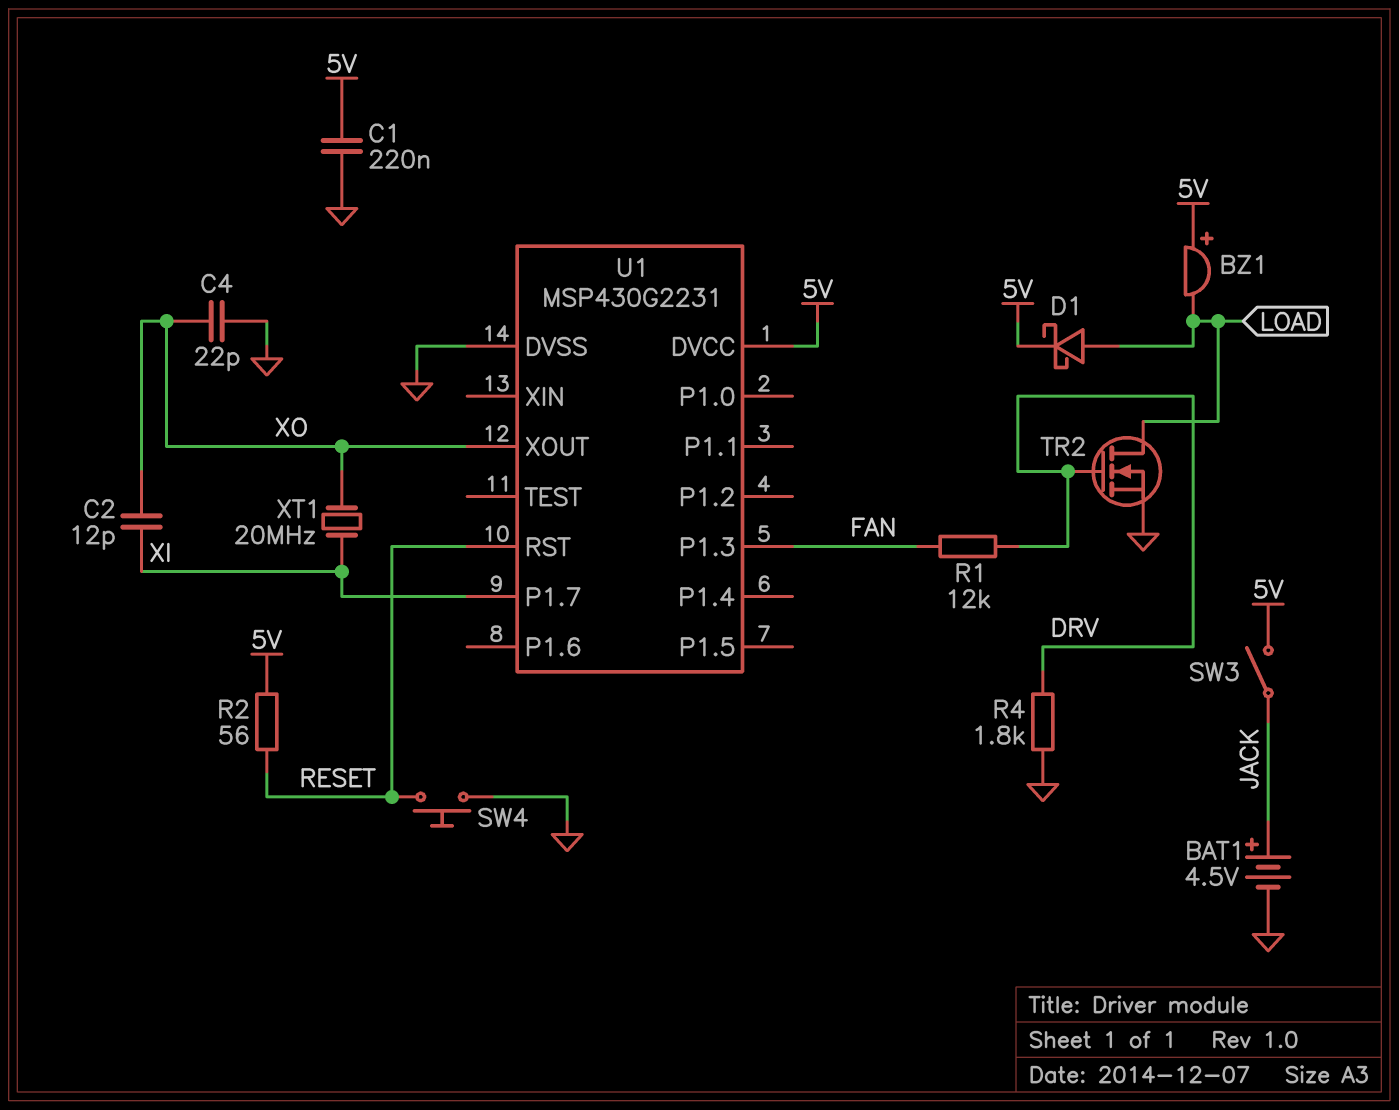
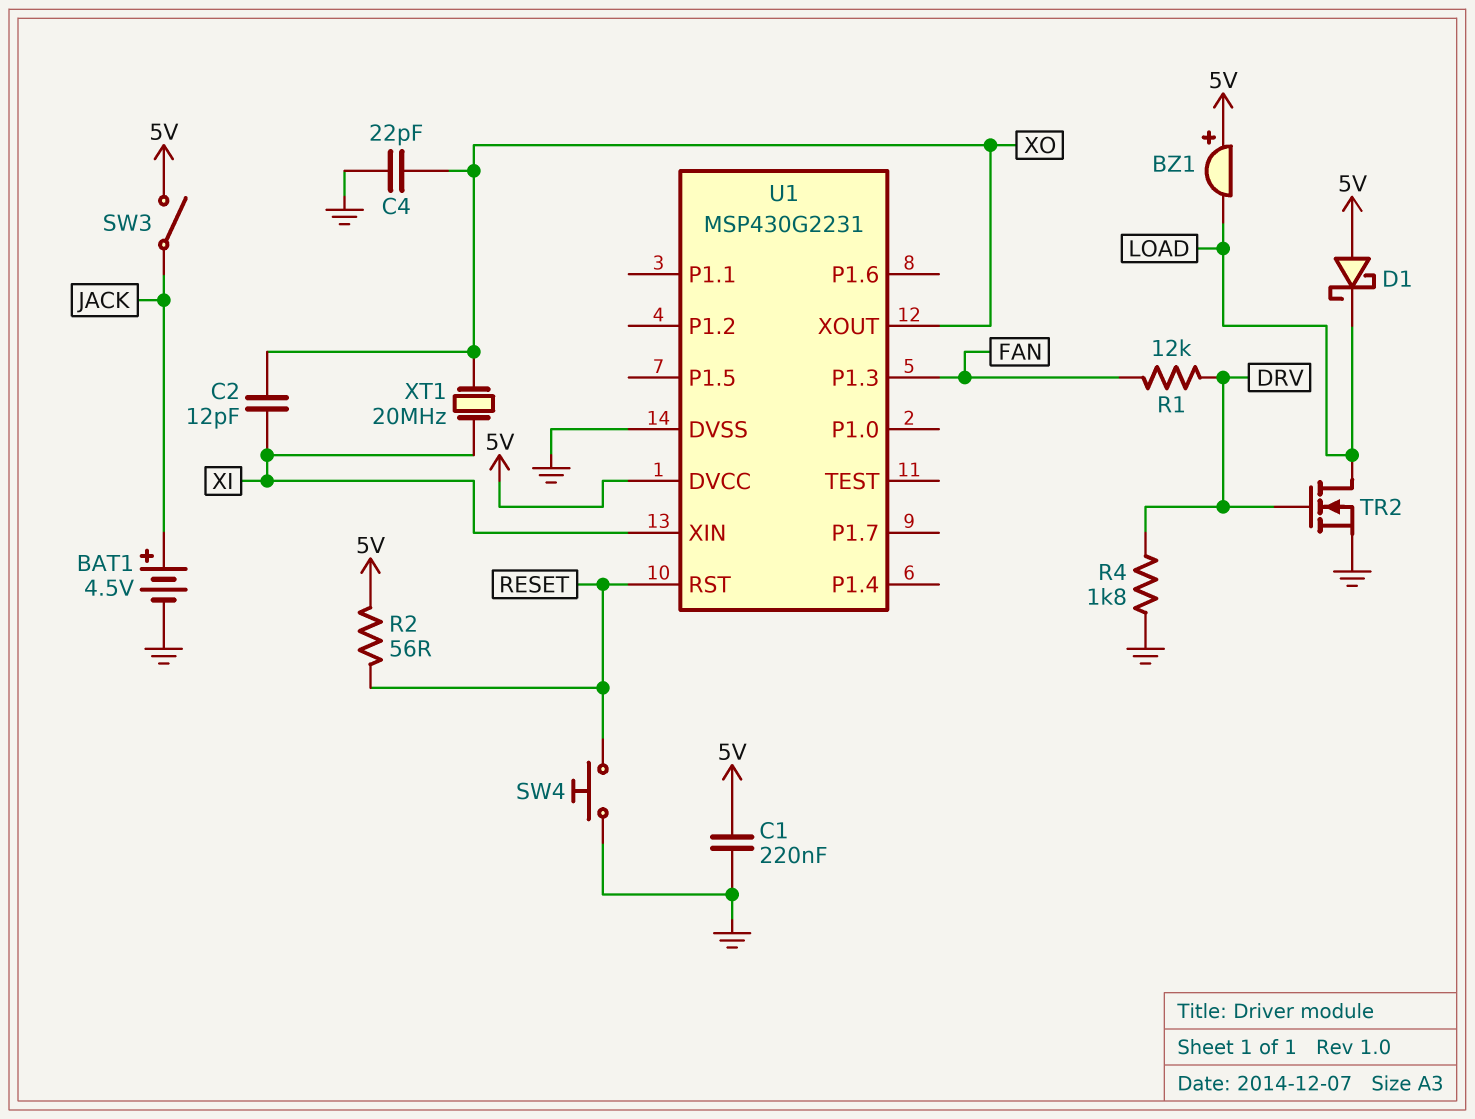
D1: schottky (A LOAD, K 5V) -> schottky (A 5V, K LOAD)
U1 pin P1.7: XI -> none
U1 pin XIN: none -> XI

